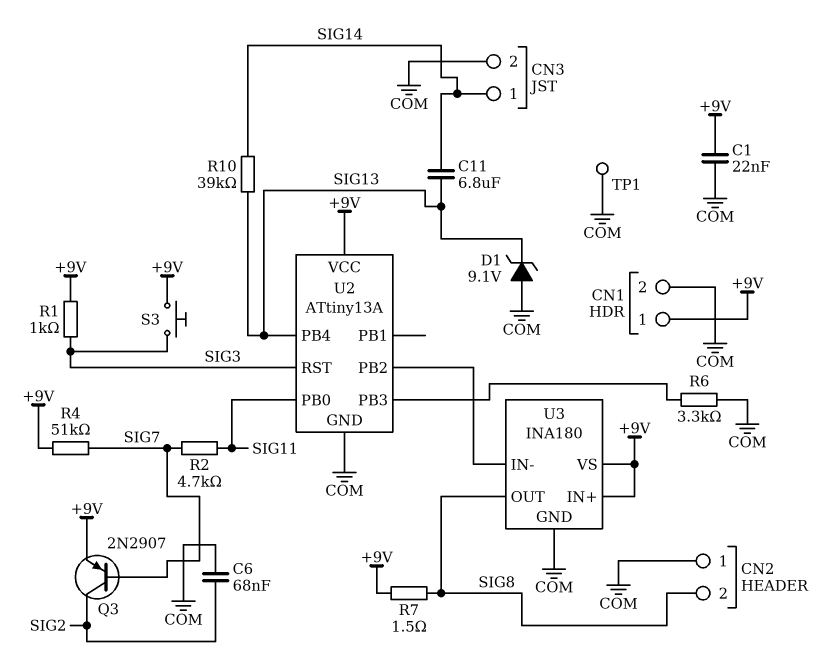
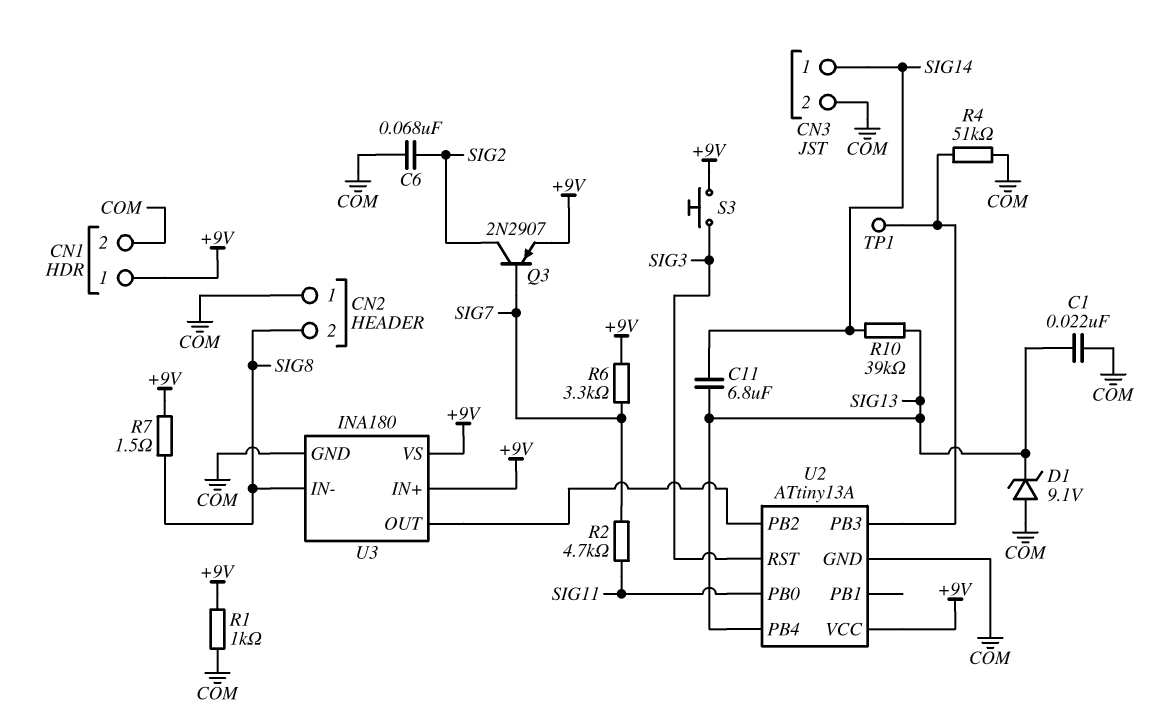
C1: 22nF (+9V, COM) -> 22nF (COM, SIG13)
R1: 1k (+9V, SIG3) -> 1k (+9V, COM)
R4: 51k (+9V, SIG7) -> 51k (COM, U2/PB3)
R6: 3.3k (COM, U2/PB3) -> 3.3k (+9V, SIG7)
TP1: test point (COM) -> test point (U2/PB3)
U3 pin IN-: U2/PB2 -> SIG8
U3 pin OUT: SIG8 -> U2/PB2

